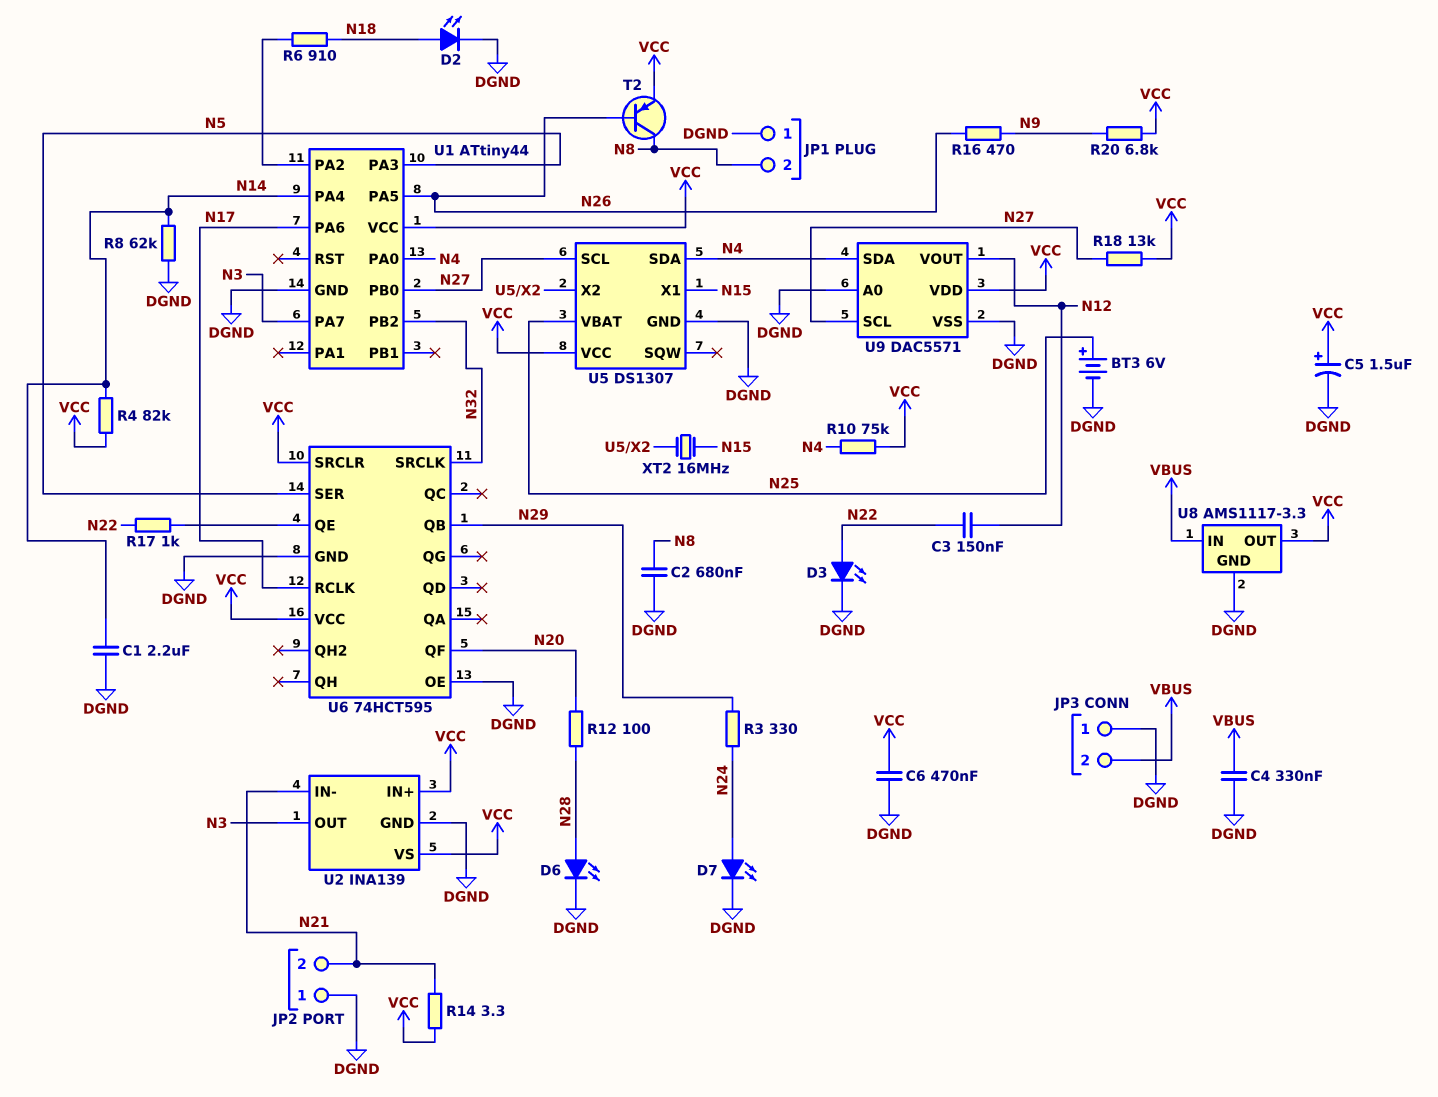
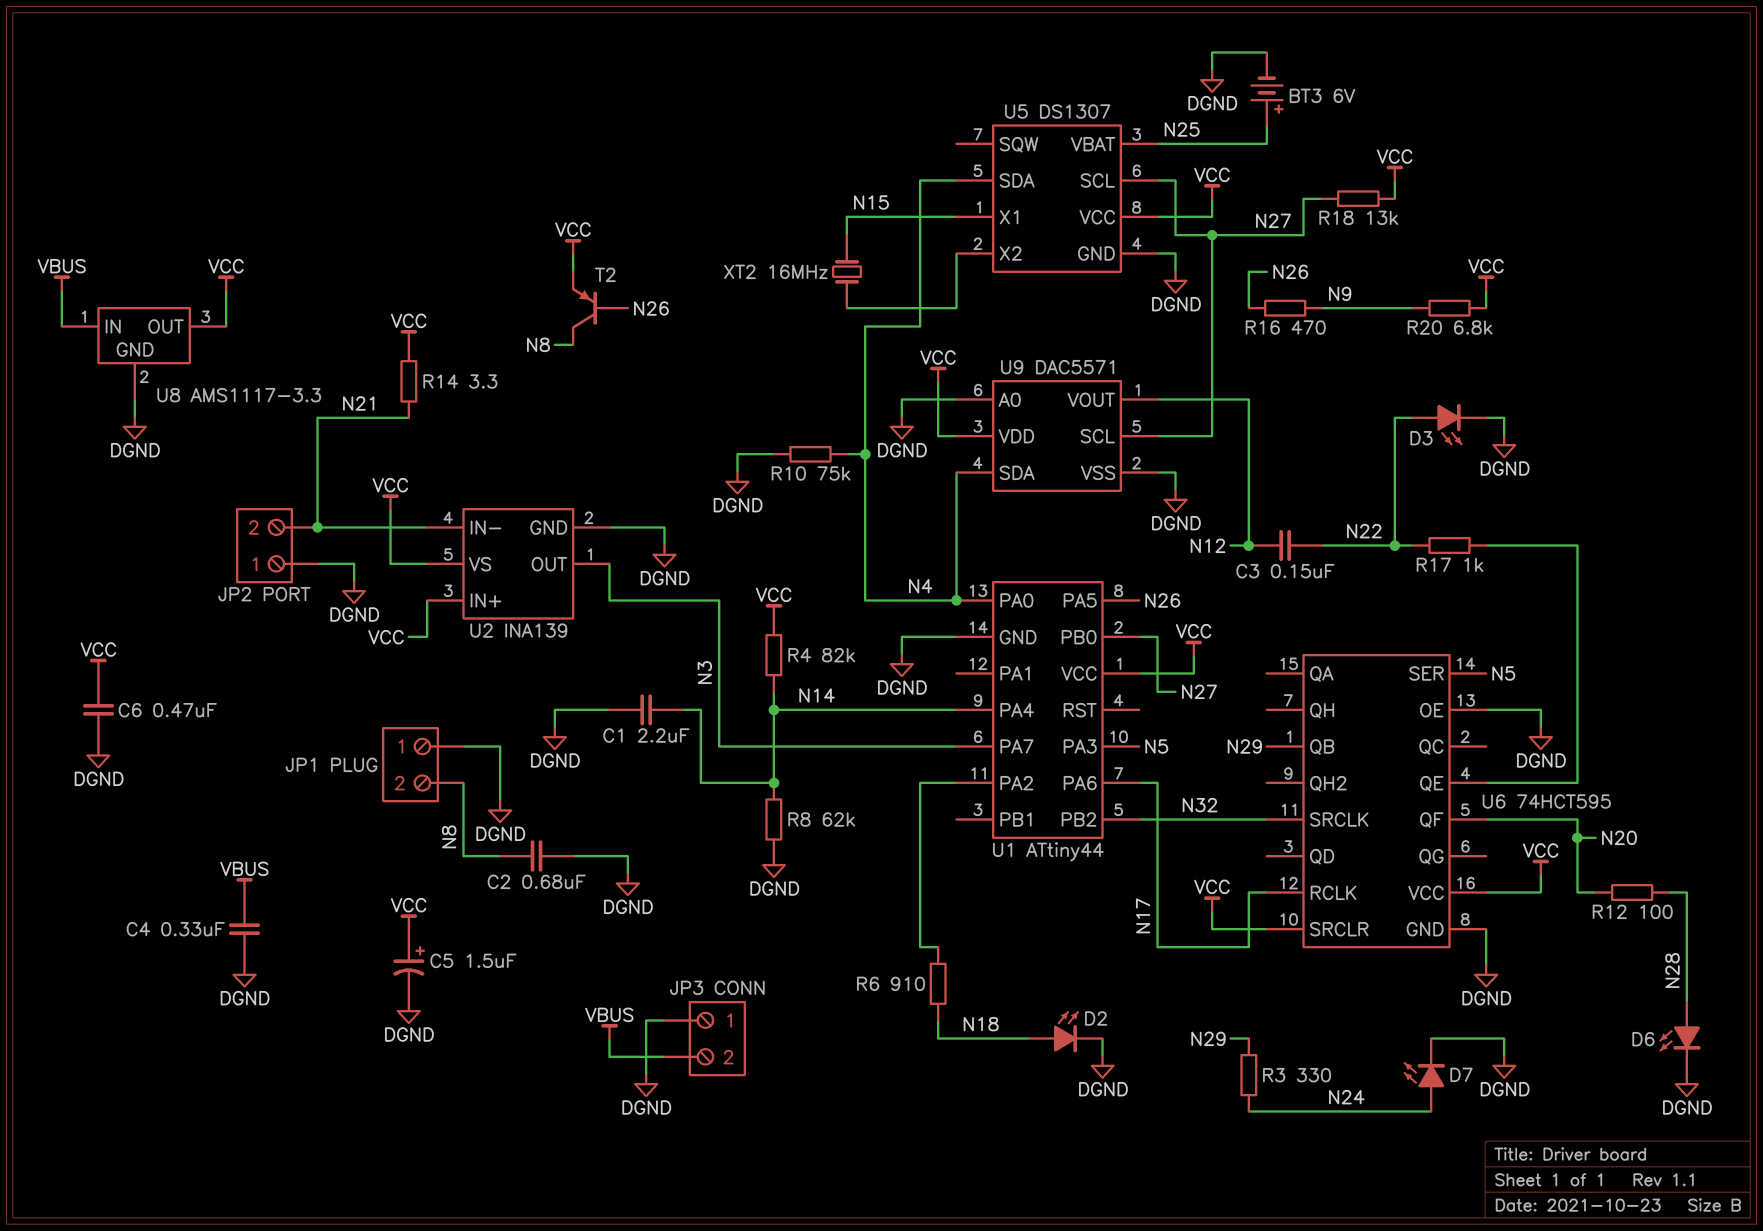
R10: 75k (N4, VCC) -> 75k (DGND, N4)

